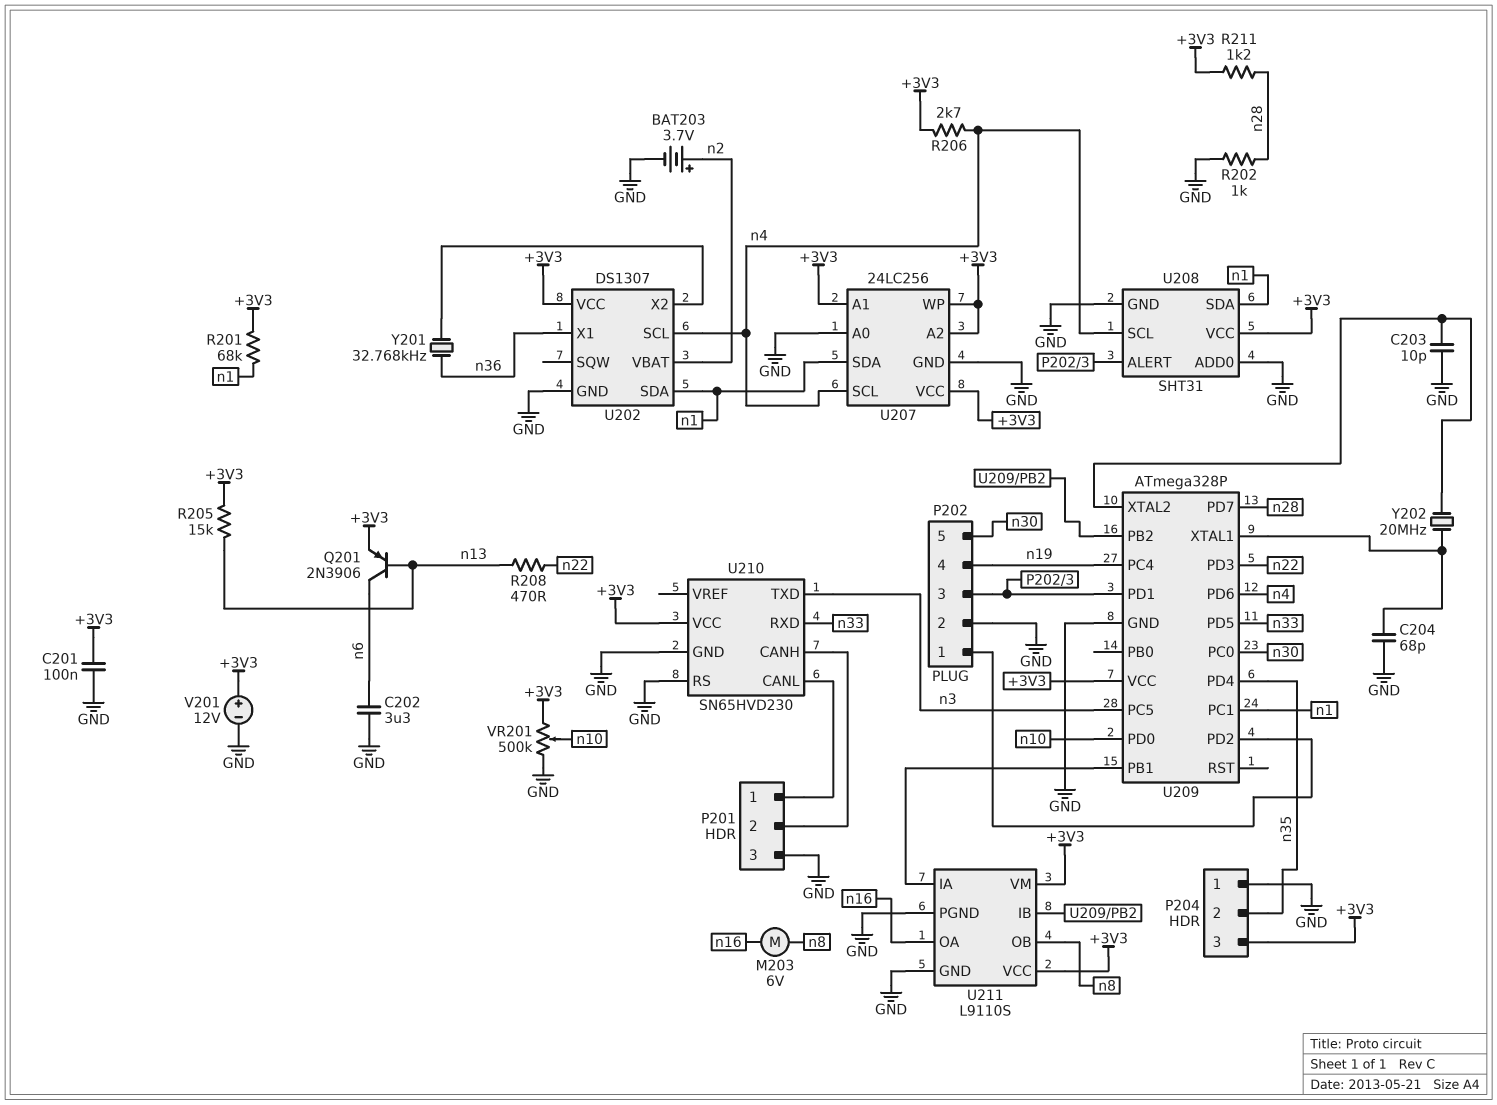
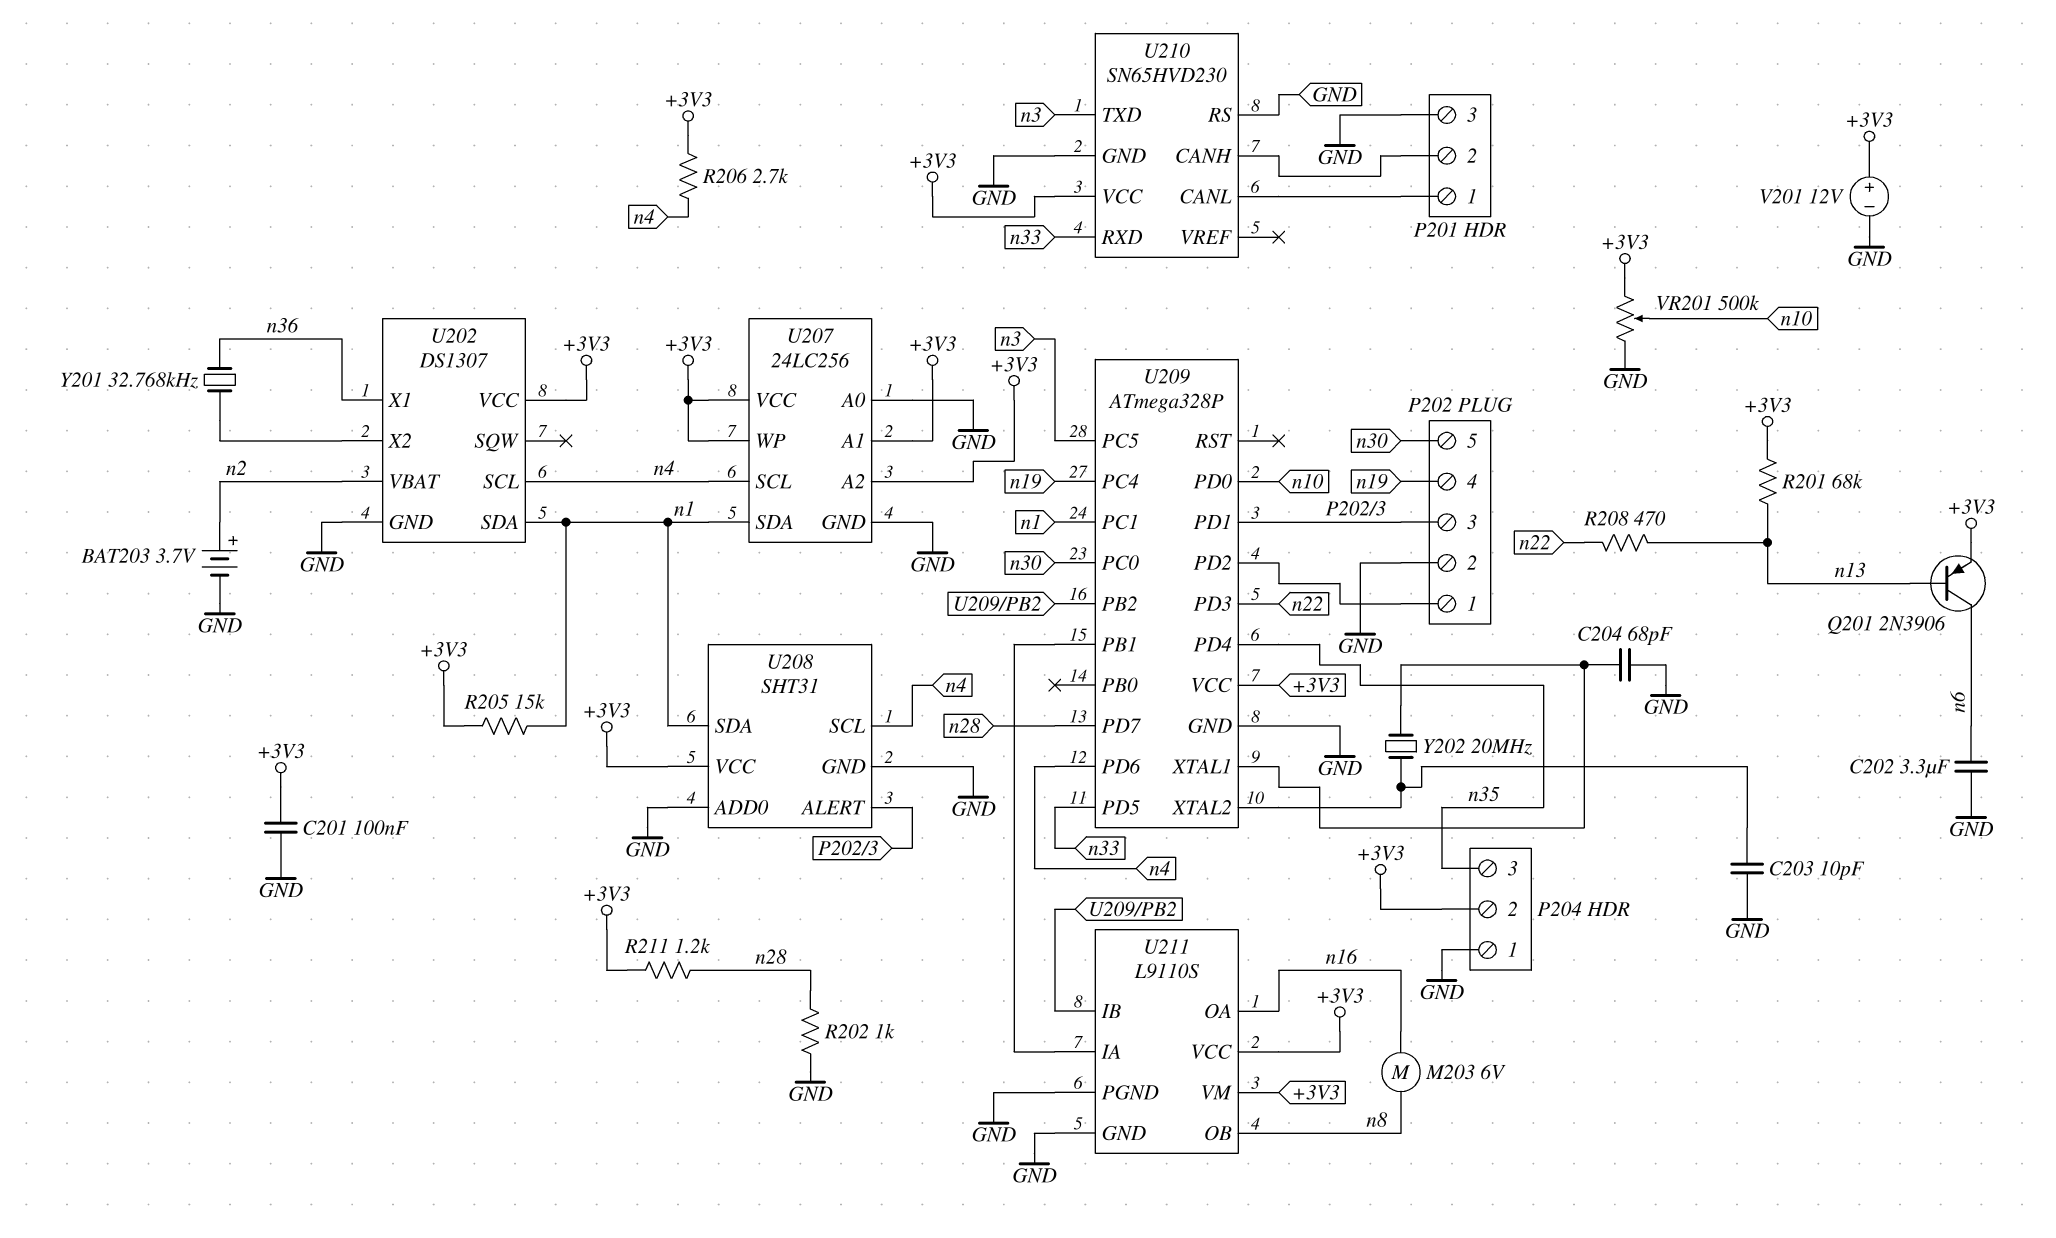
P204 pin 2: n35 -> +3V3
P204 pin 3: +3V3 -> n35
R201: 68k (+3V3, n1) -> 68k (+3V3, n13)
R205: 15k (+3V3, n13) -> 15k (+3V3, n1)

